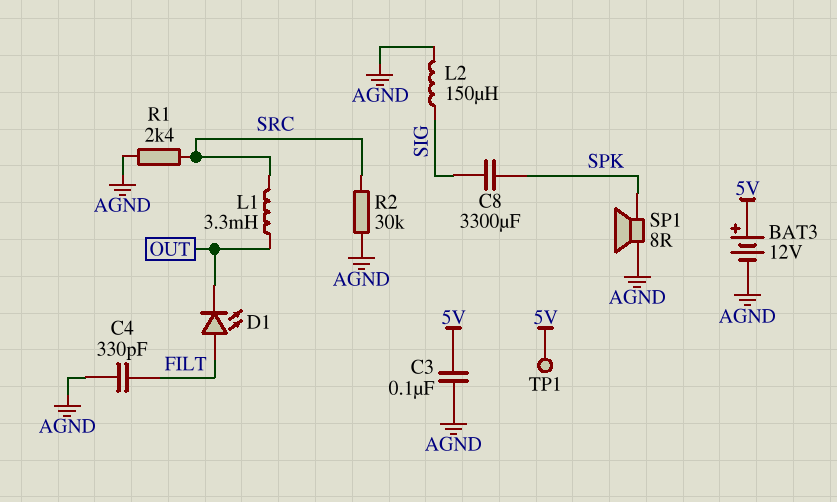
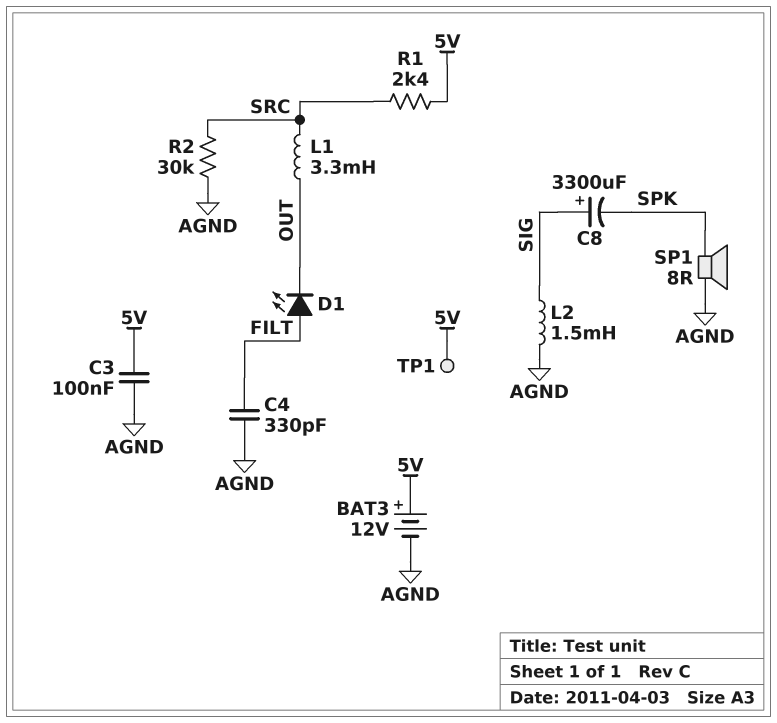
C8: 3300uF (SIG, SPK) -> 3300uF (plus SIG, minus SPK)
L2: 150uH (AGND, SIG) -> 1.5mH (AGND, SIG)
R1: 2.4k (AGND, SRC) -> 2.4k (5V, SRC)

